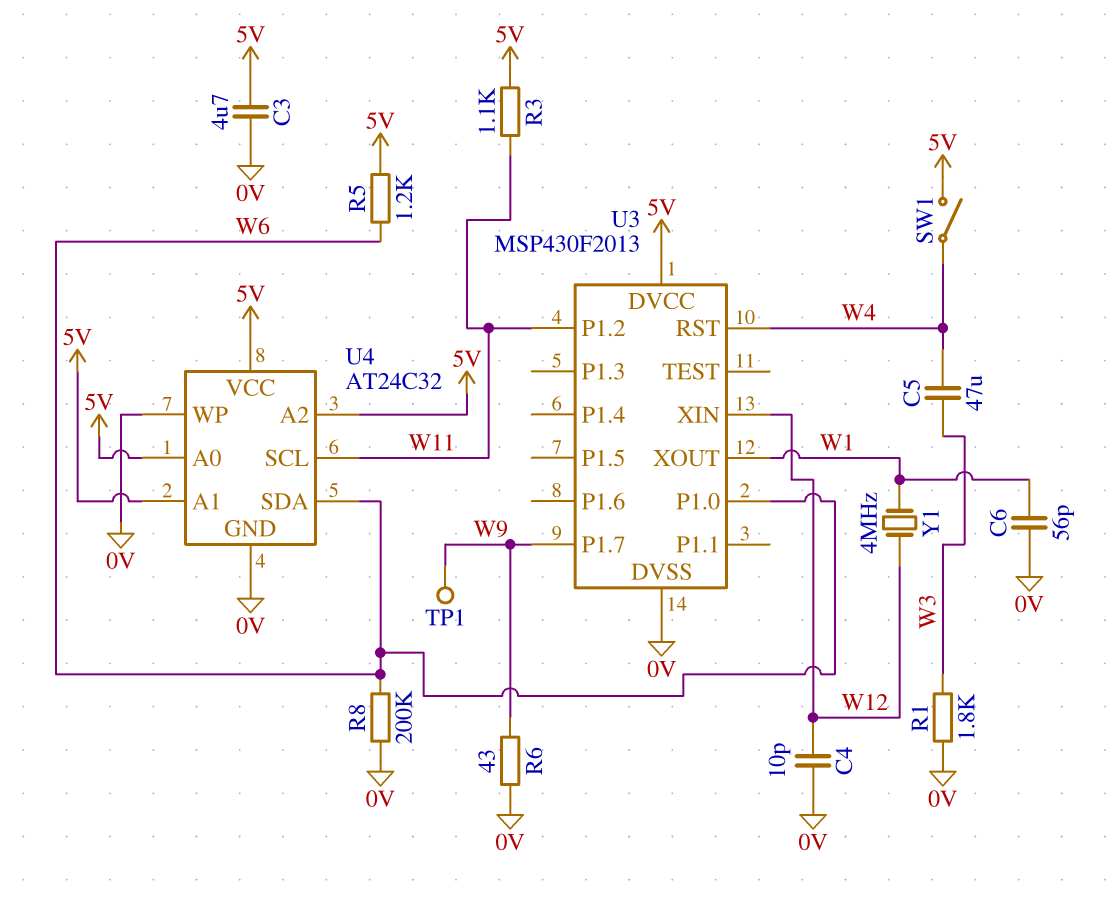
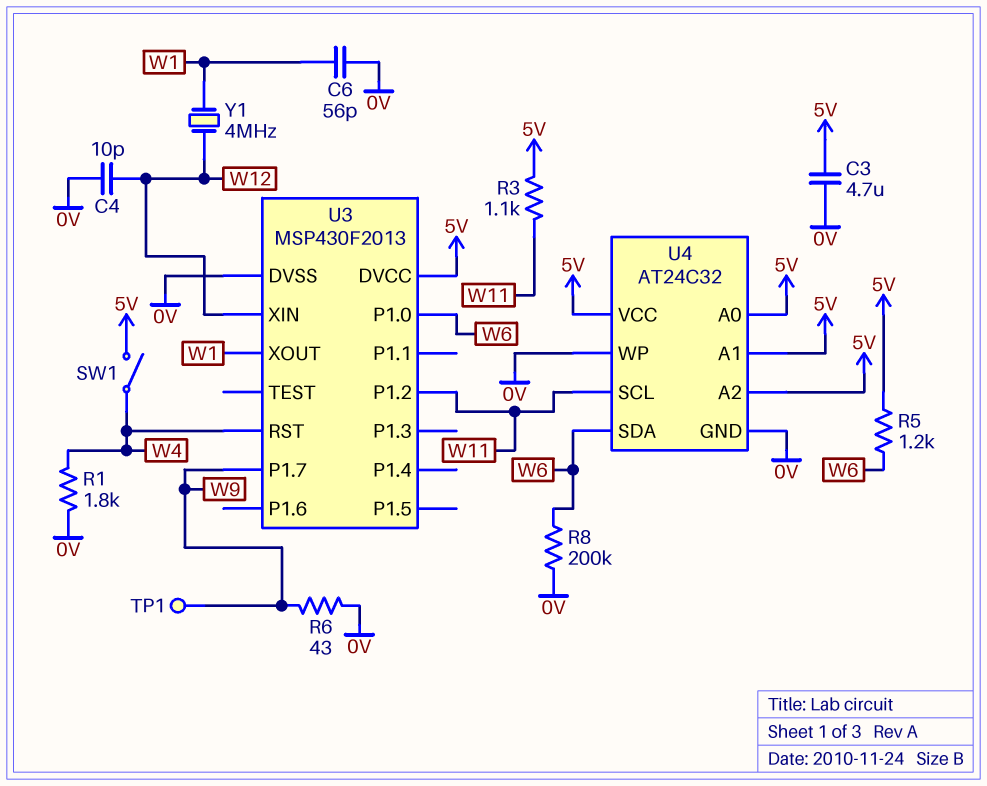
C5: 47uF (W3, W4) -> none
R1: 1.8k (0V, W3) -> 1.8k (0V, W4)

